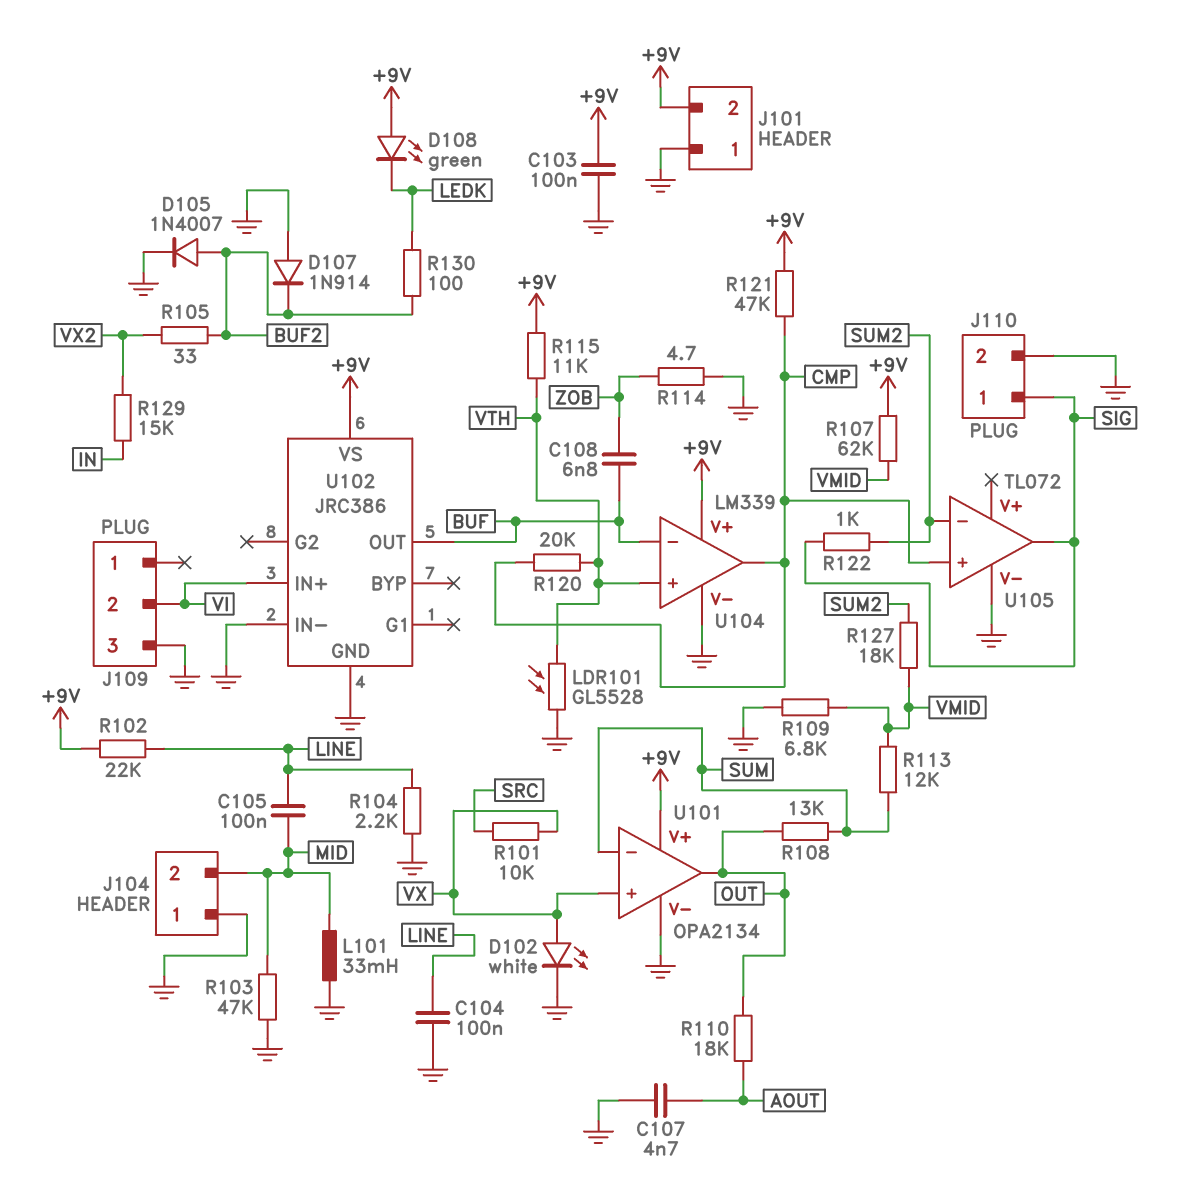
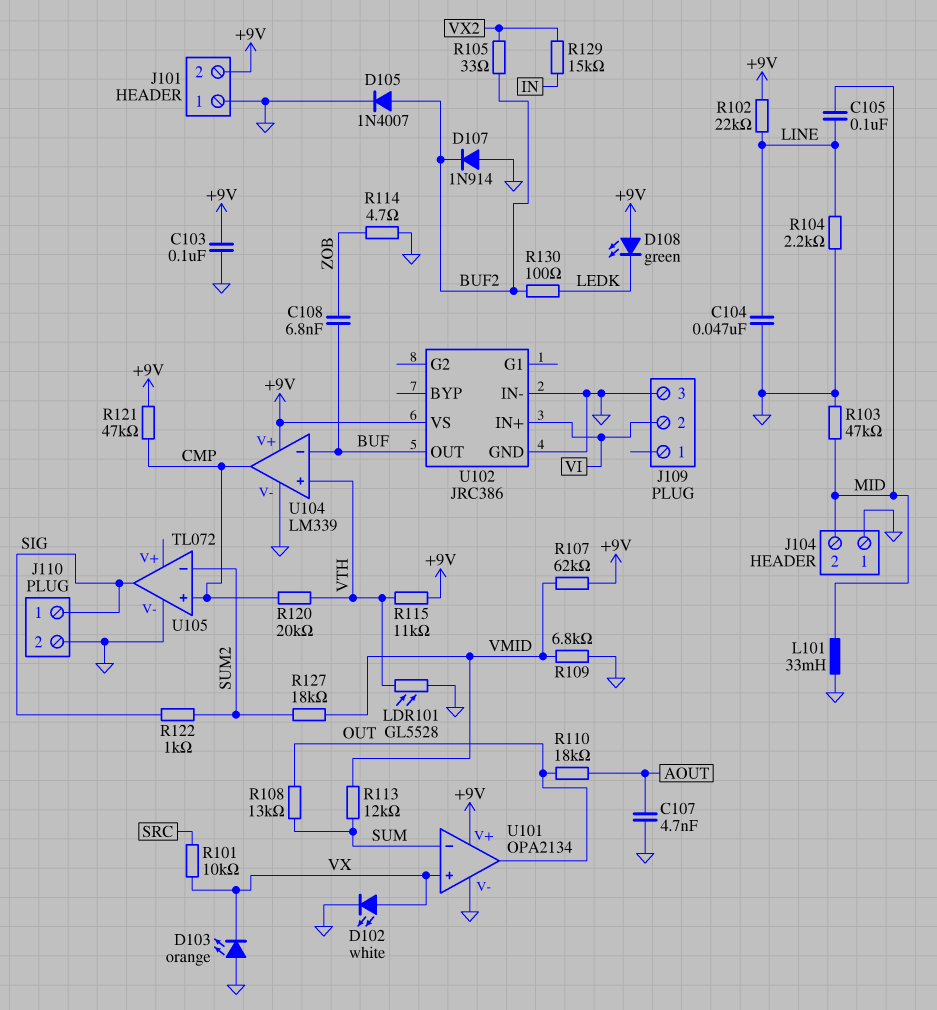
C104: 100nF (GND, LINE) -> 47nF (GND, LINE)
D103: none -> LED orange (A GND, K VX)

